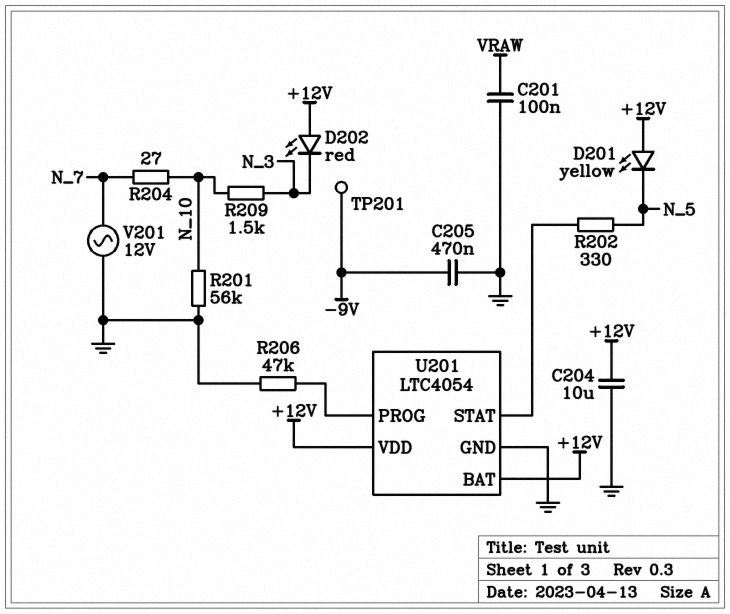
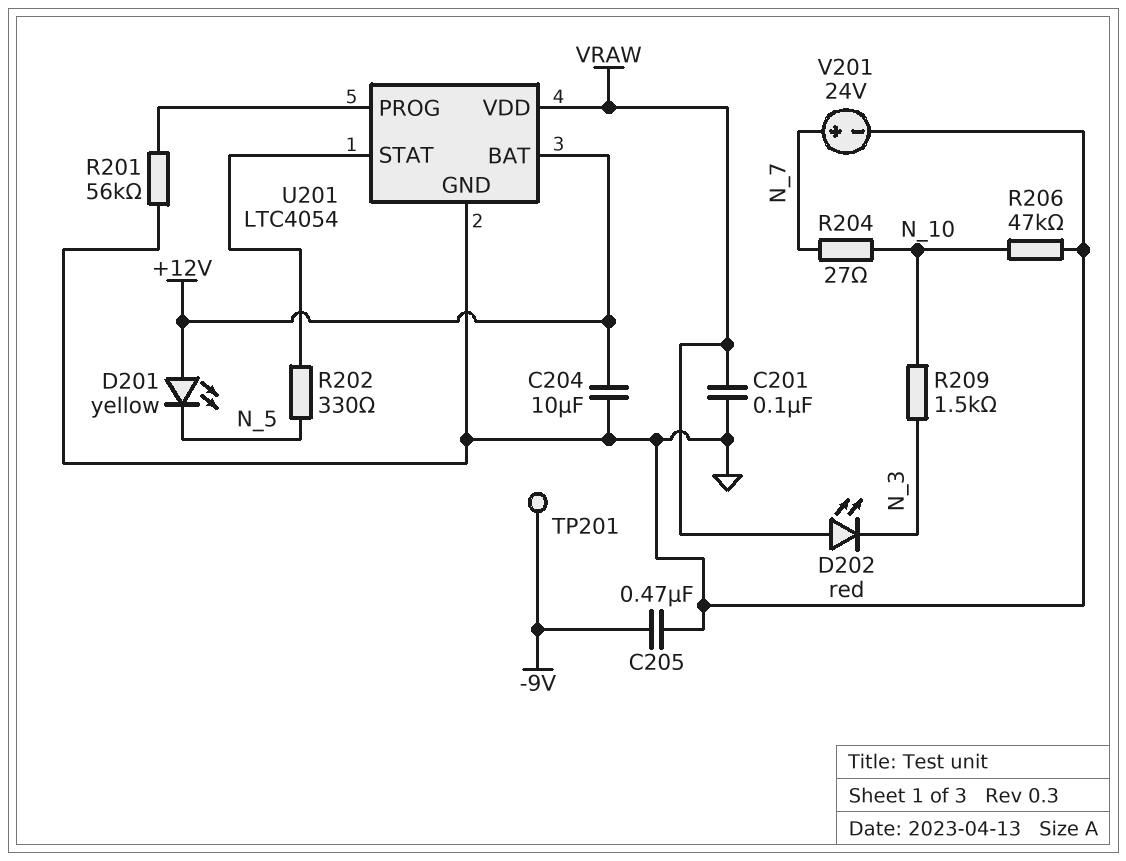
D202: LED red (A +12V, K N_3) -> LED red (A VRAW, K N_3)
R201: 56k (GND, N_10) -> 56k (GND, U201/PROG)
R206: 47k (GND, U201/PROG) -> 47k (GND, N_10)
U201 pin VDD: +12V -> VRAW
V201: AC 12V (GND, N_7) -> 24V (plus N_7, minus GND)

